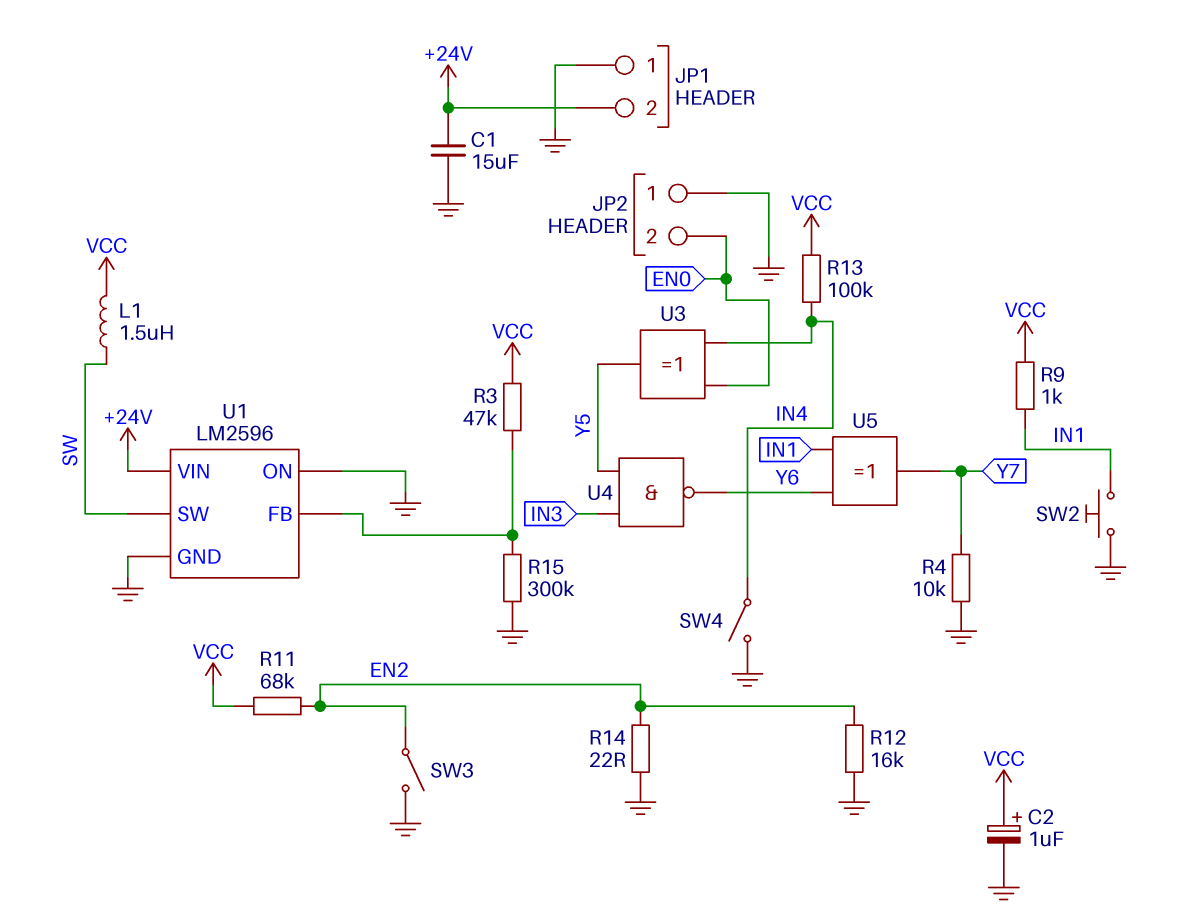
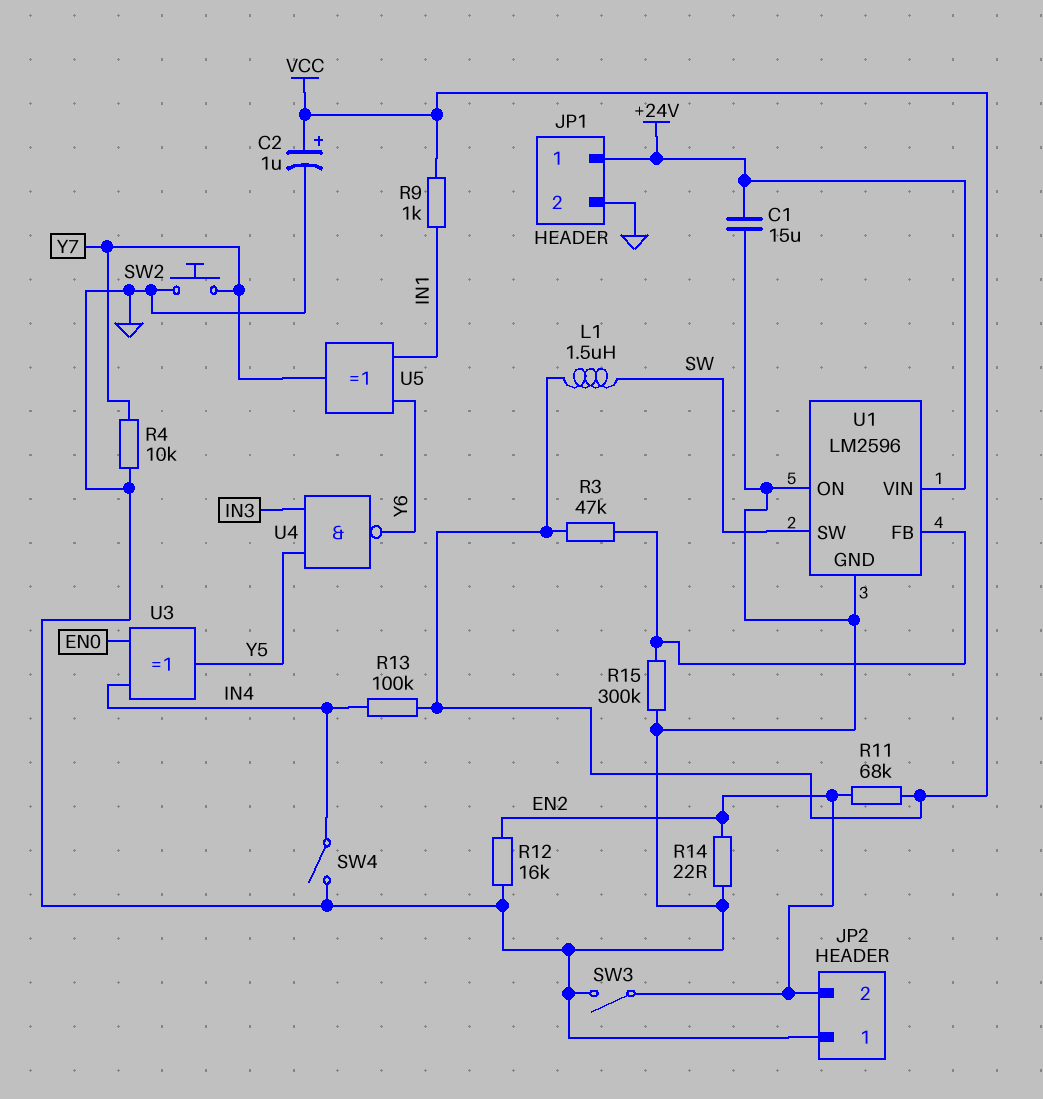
JP1 pin 1: GND -> +24V
JP1 pin 2: +24V -> GND
JP2 pin 2: EN0 -> EN2
SW2: button (GND, IN1) -> button (GND, Y7)

